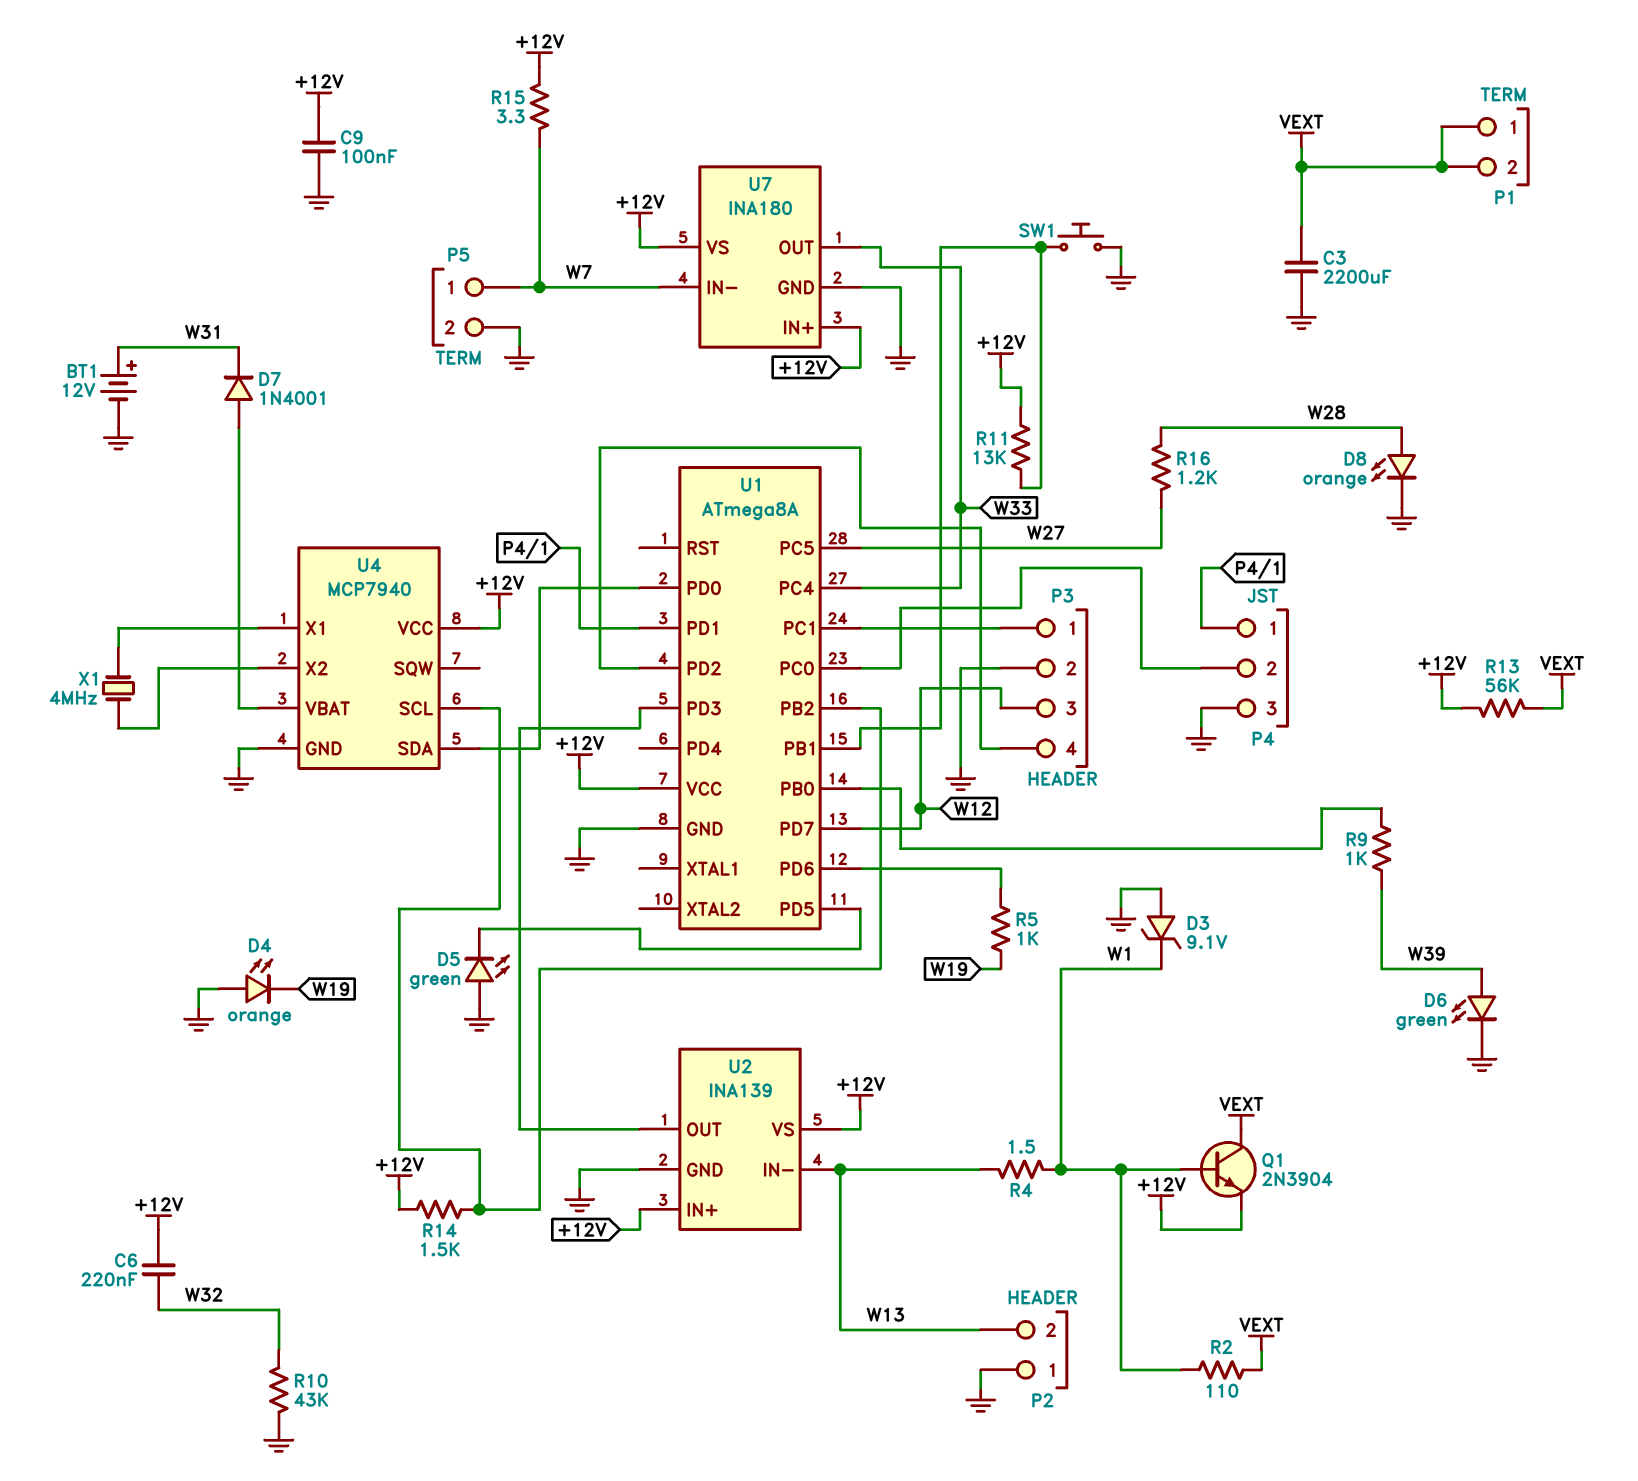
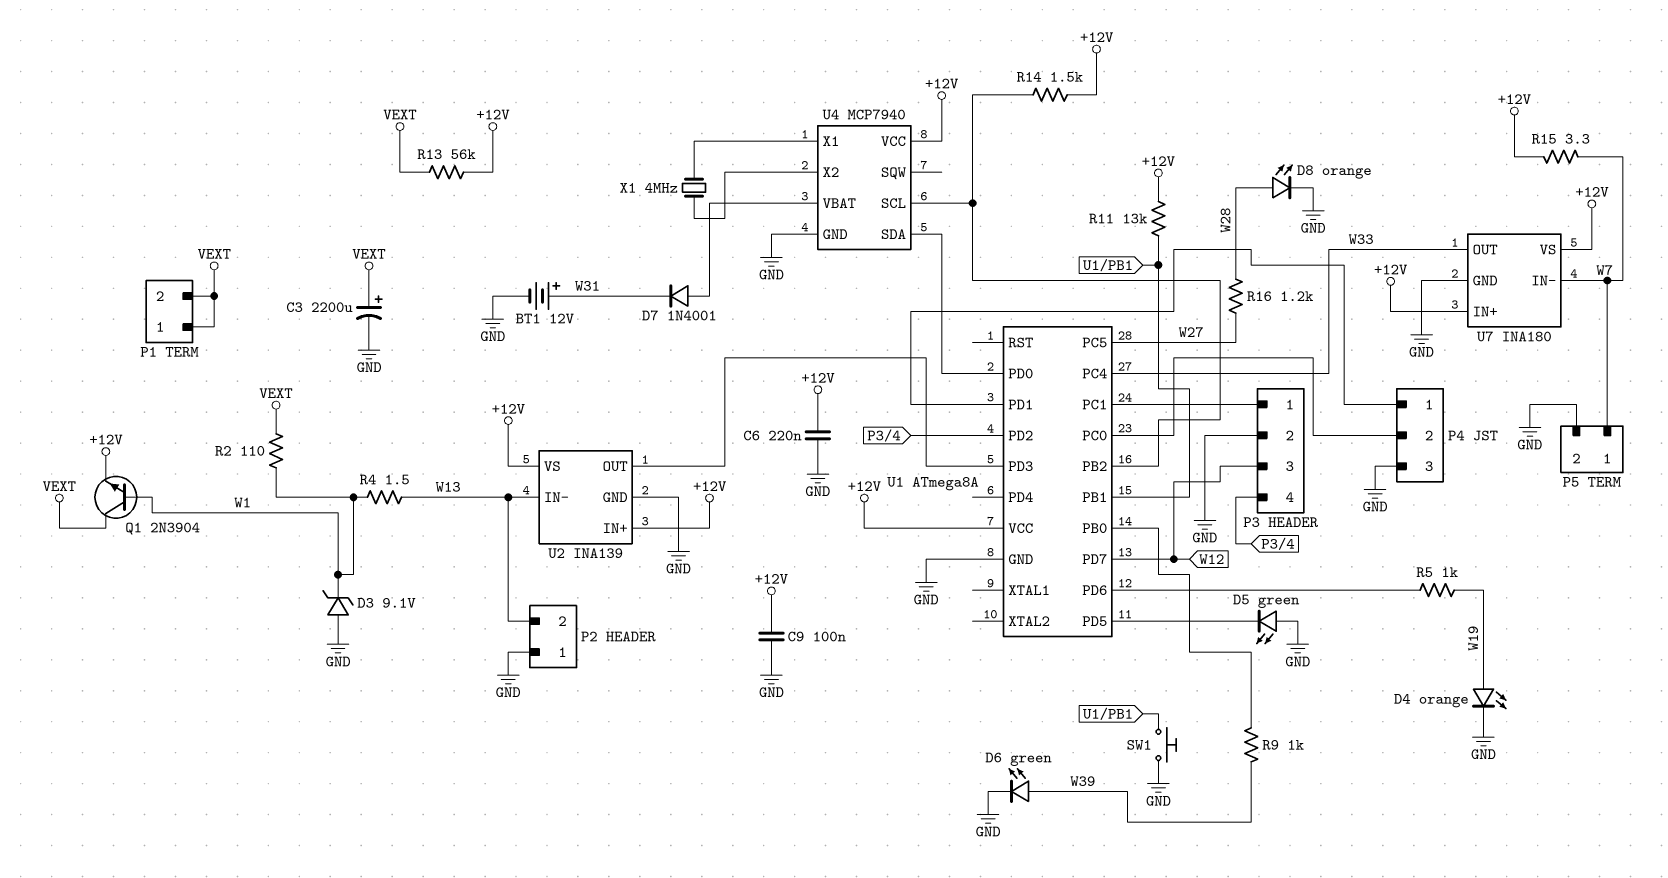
C3: 2200uF (GND, VEXT) -> 2200uF (plus VEXT, minus GND)
C6: 220nF (+12V, W32) -> 220nF (+12V, GND)
D4: LED orange (A GND, K W19) -> LED orange (A W19, K GND)
R10: 43k (GND, W32) -> none

